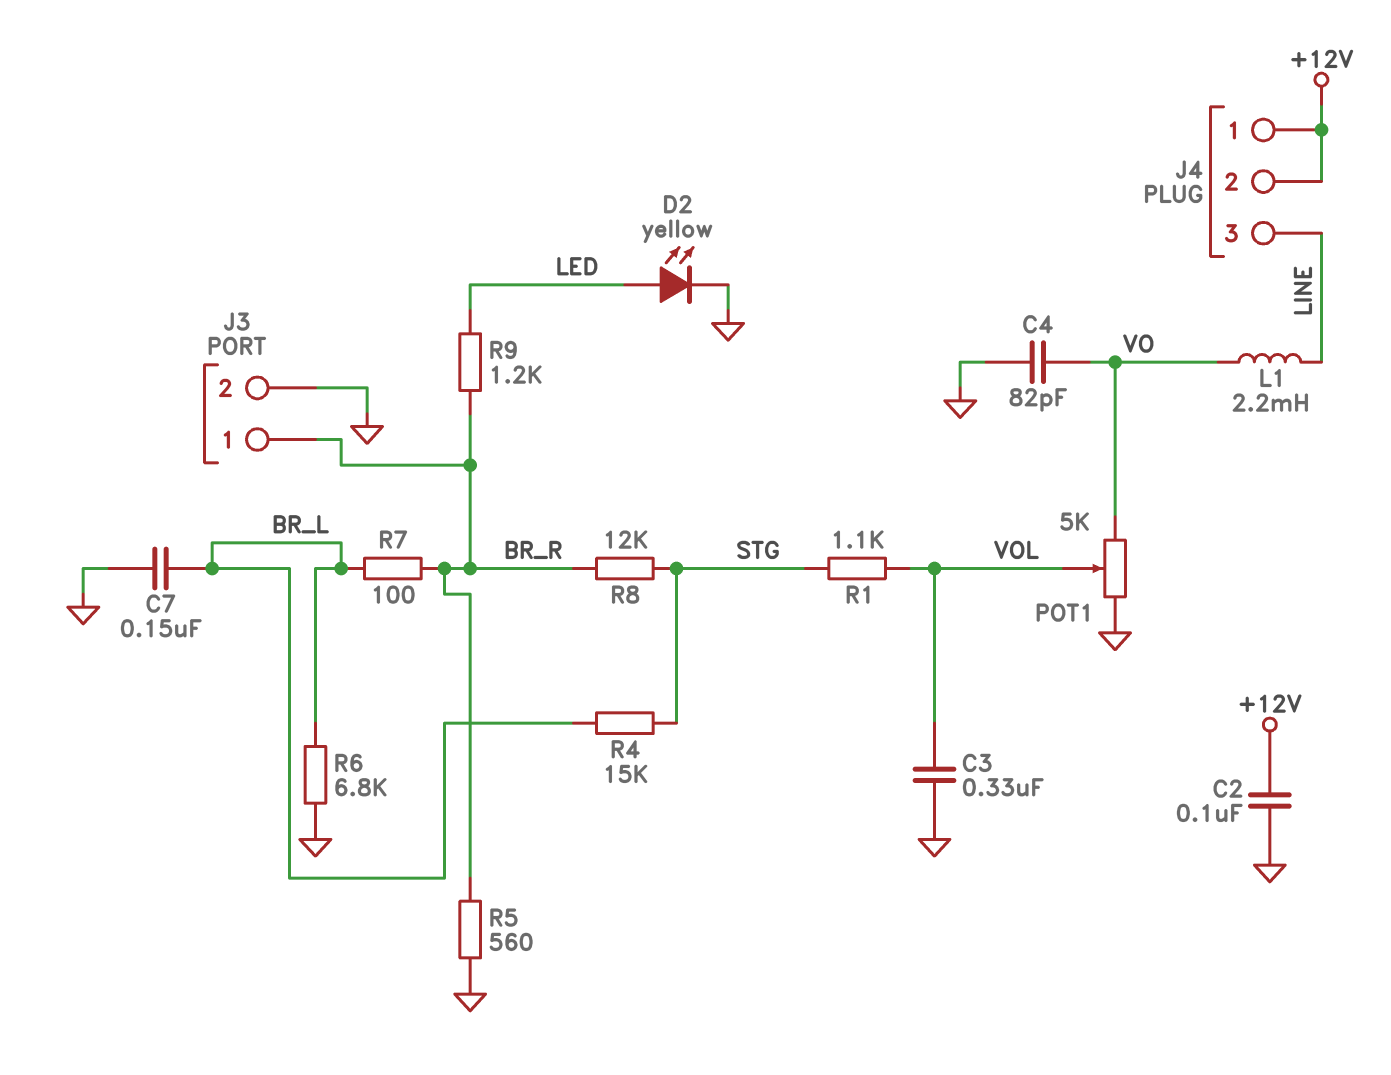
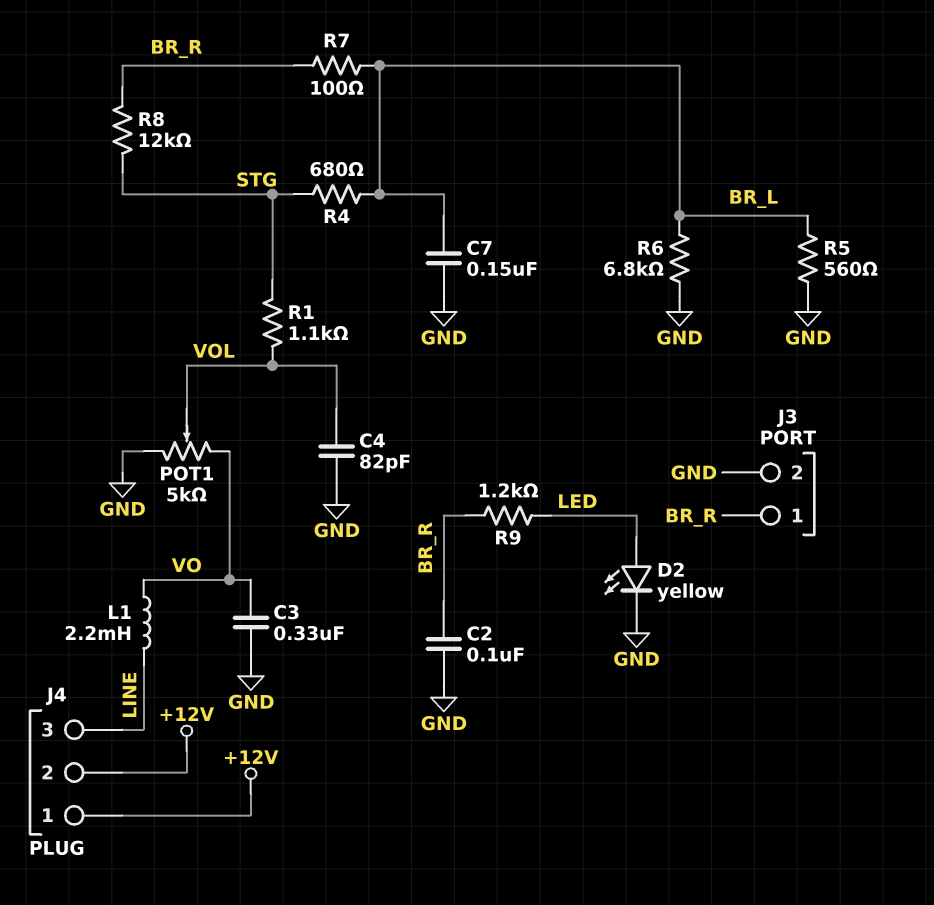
C2: 100nF (+12V, GND) -> 100nF (BR_R, GND)
C3: 330nF (GND, VOL) -> 330nF (GND, VO)
C4: 82pF (GND, VO) -> 82pF (GND, VOL)
R4: 15k (BR_L, STG) -> 680 (BR_L, STG)
R5: 560 (BR_R, GND) -> 560 (BR_L, GND)

